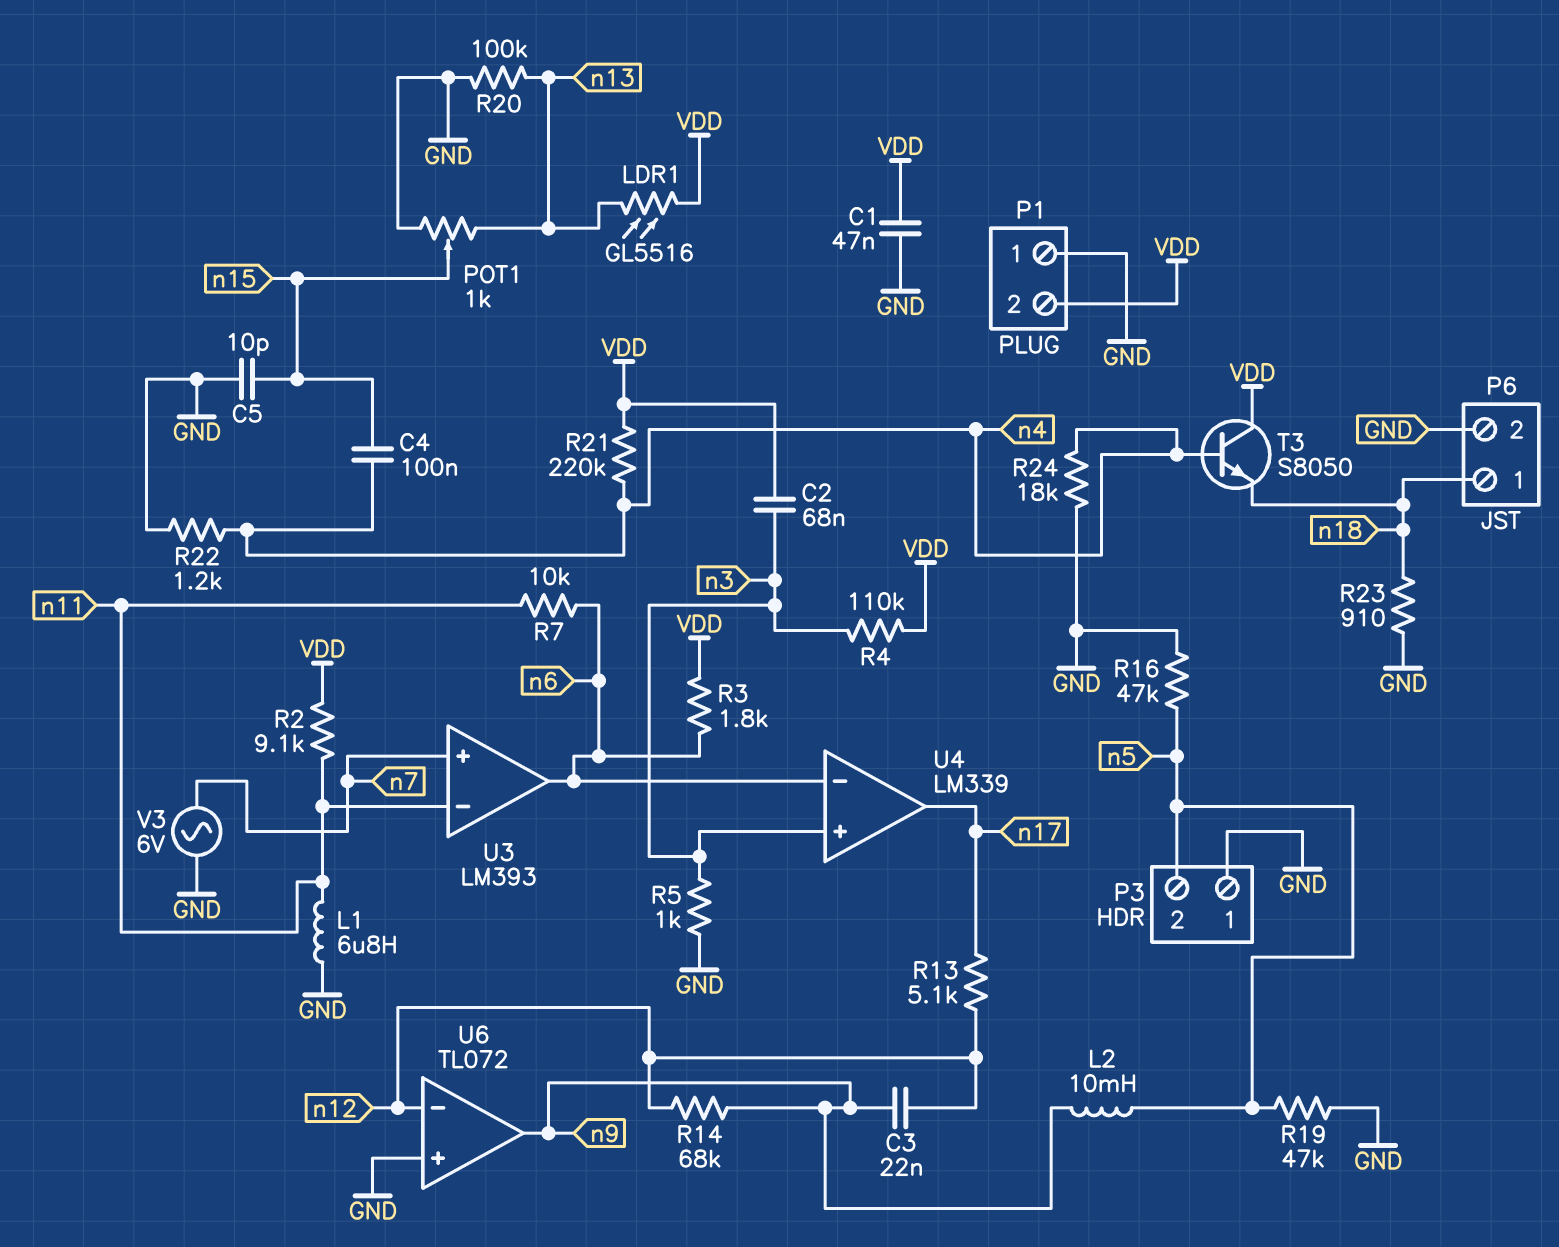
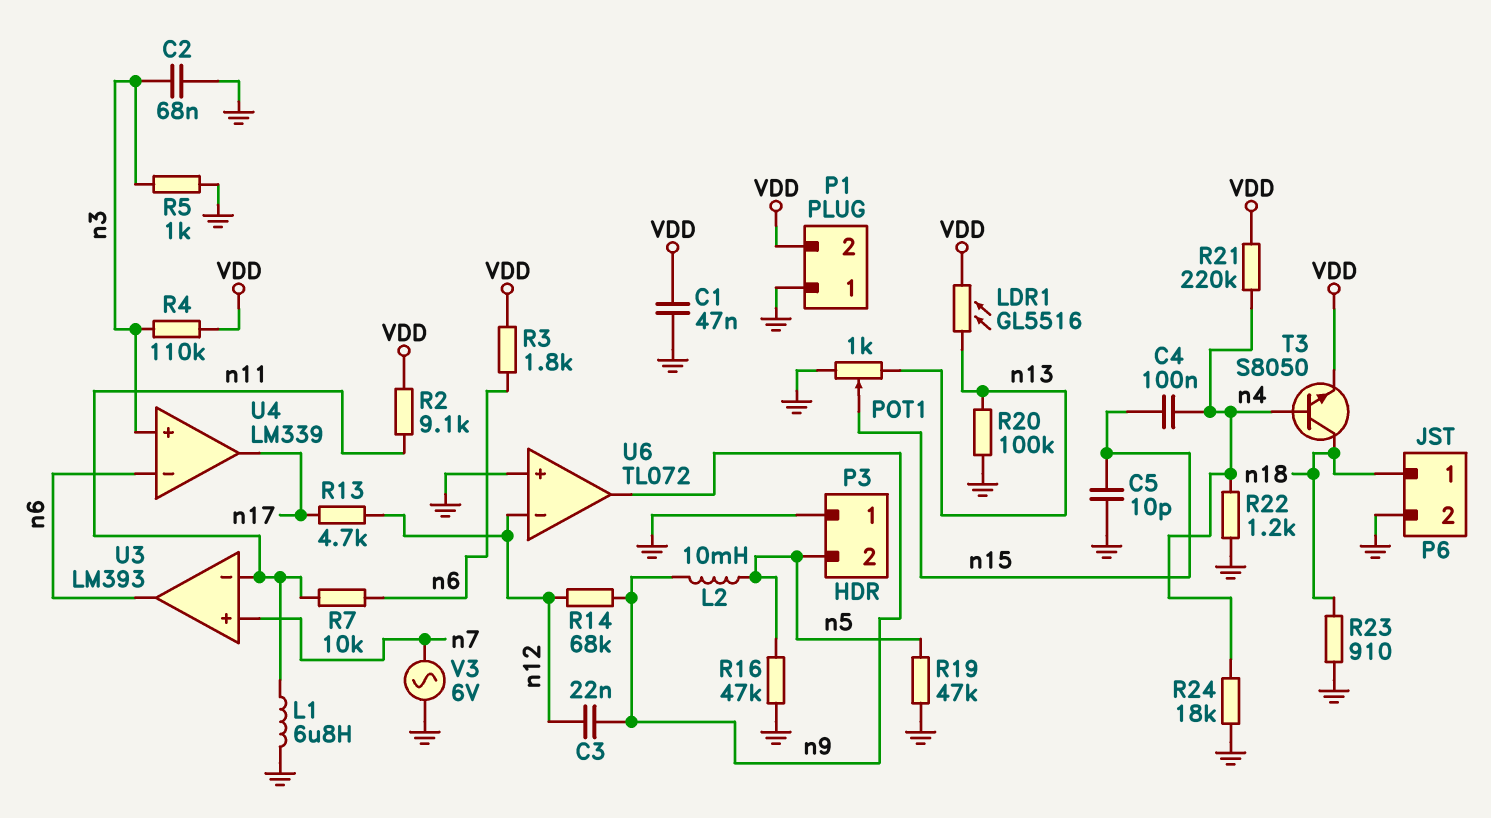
C2: 68nF (VDD, n3) -> 68nF (GND, n3)
R13: 5.1k (n12, n17) -> 4.7k (n12, n17)
T3: NPN S8050 (B n4, C VDD, E n18) -> NPN S8050 (B n4, C n18, E VDD)

